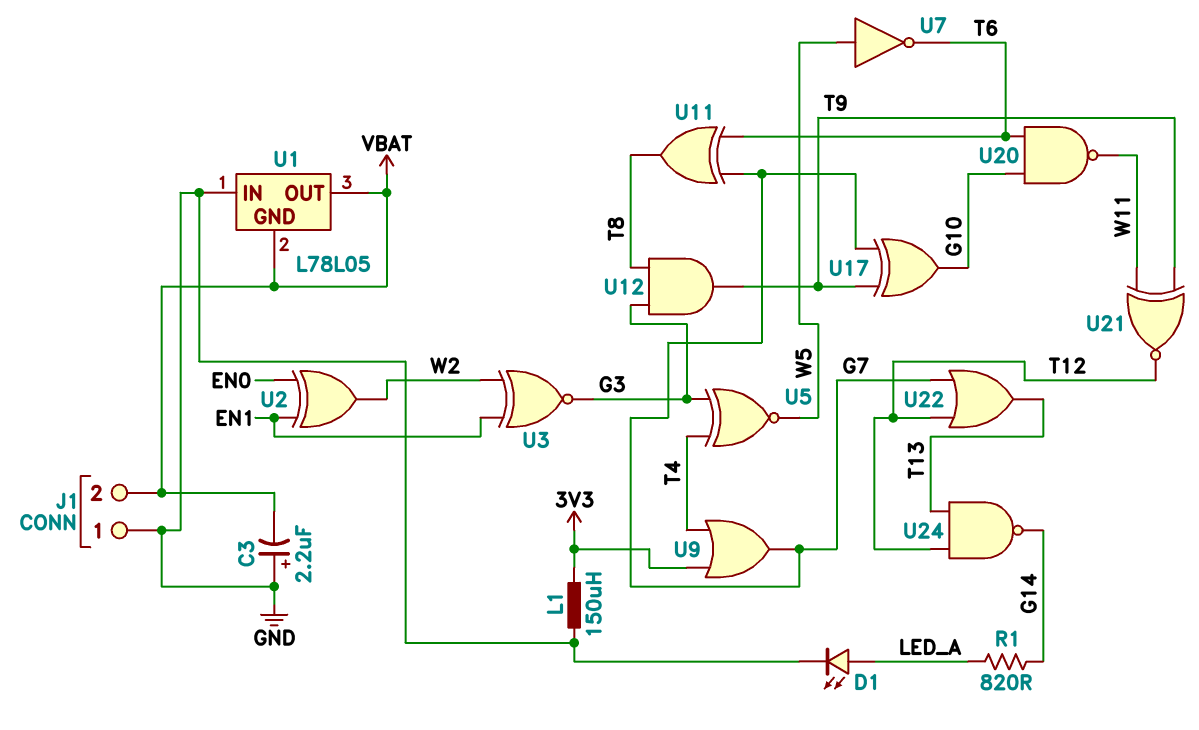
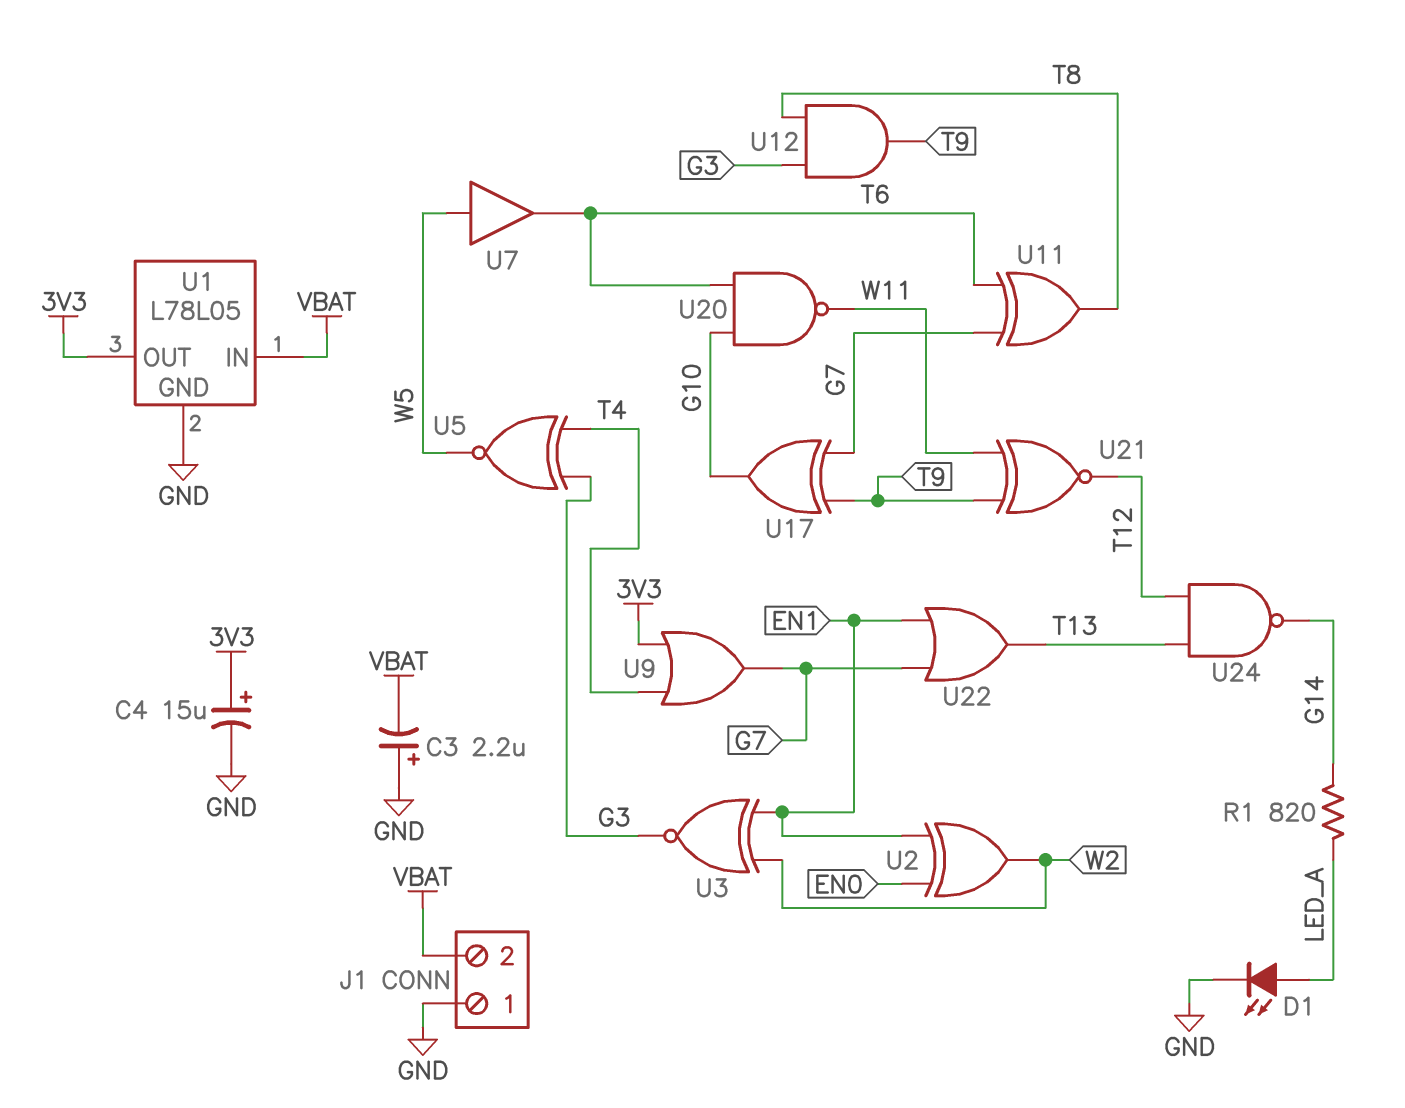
C4: none -> 15uF (plus 3V3, minus GND)
L1: 150uH (3V3, GND) -> none
U1 pin GND: VBAT -> GND
U1 pin IN: GND -> VBAT
U1 pin OUT: VBAT -> 3V3
U7: NOT (in W5, out T6) -> buffer (in W5, out T6)
U22: OR (in G7, in T12, out T13) -> OR (in EN1, in G7, out T13)

